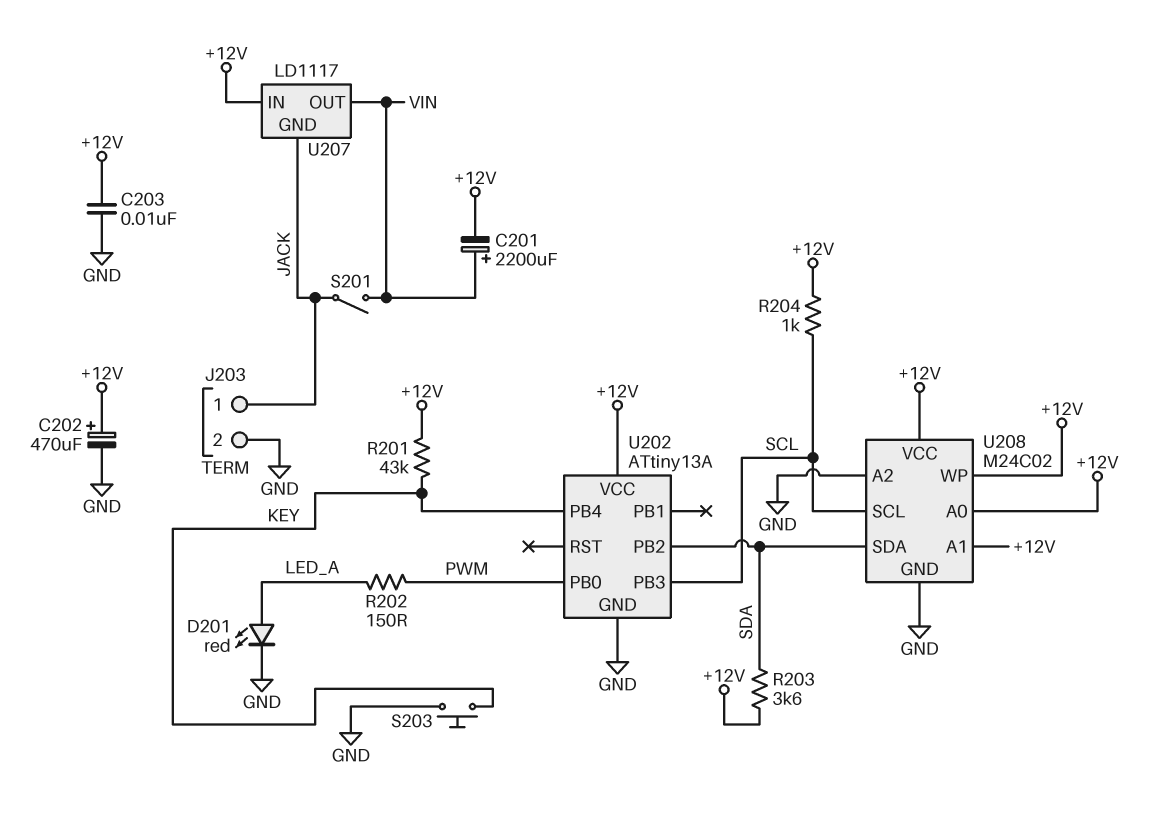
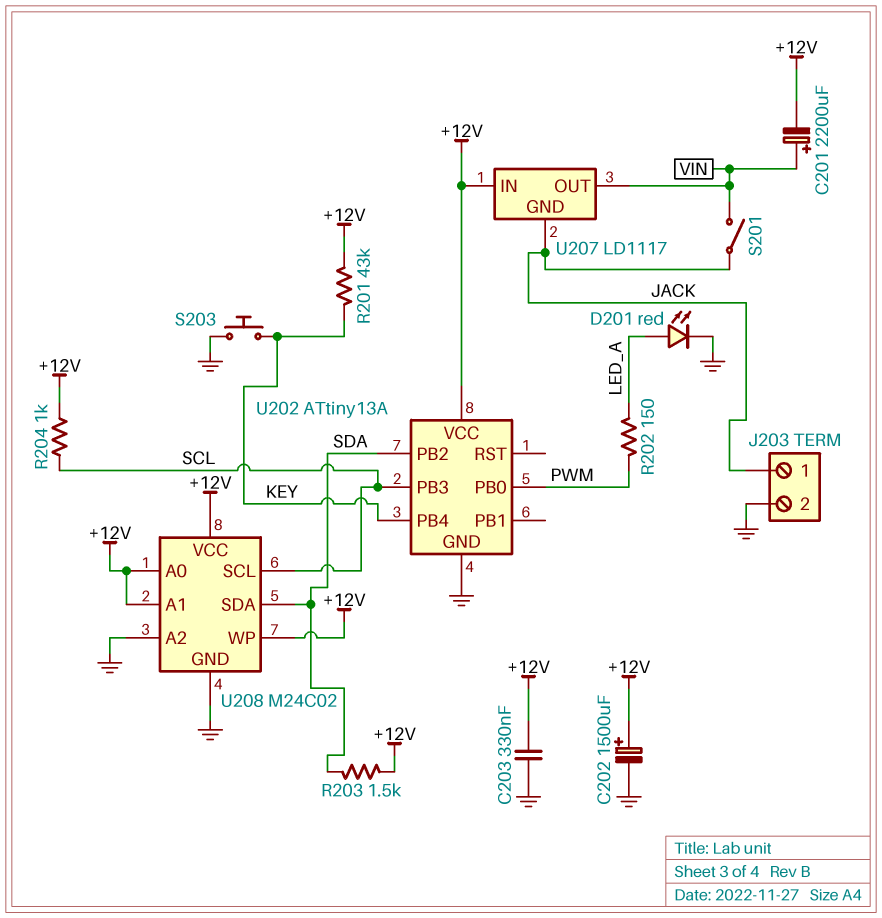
C202: 470uF (plus +12V, minus GND) -> 1500uF (plus +12V, minus GND)
C203: 10nF (+12V, GND) -> 330nF (+12V, GND)
R203: 3.6k (+12V, SDA) -> 1.5k (+12V, SDA)

